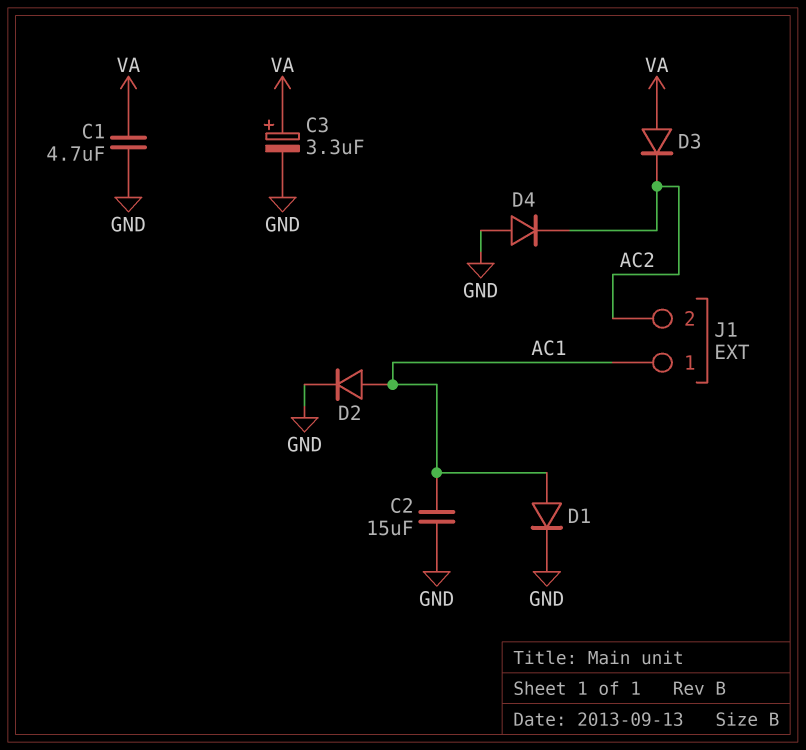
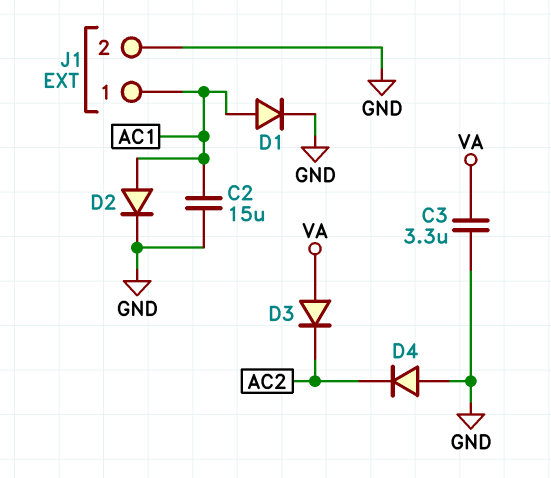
C1: 4.7uF (GND, VA) -> none
C3: 3.3uF (plus VA, minus GND) -> 3.3uF (GND, VA)
J1 pin 2: AC2 -> GND

